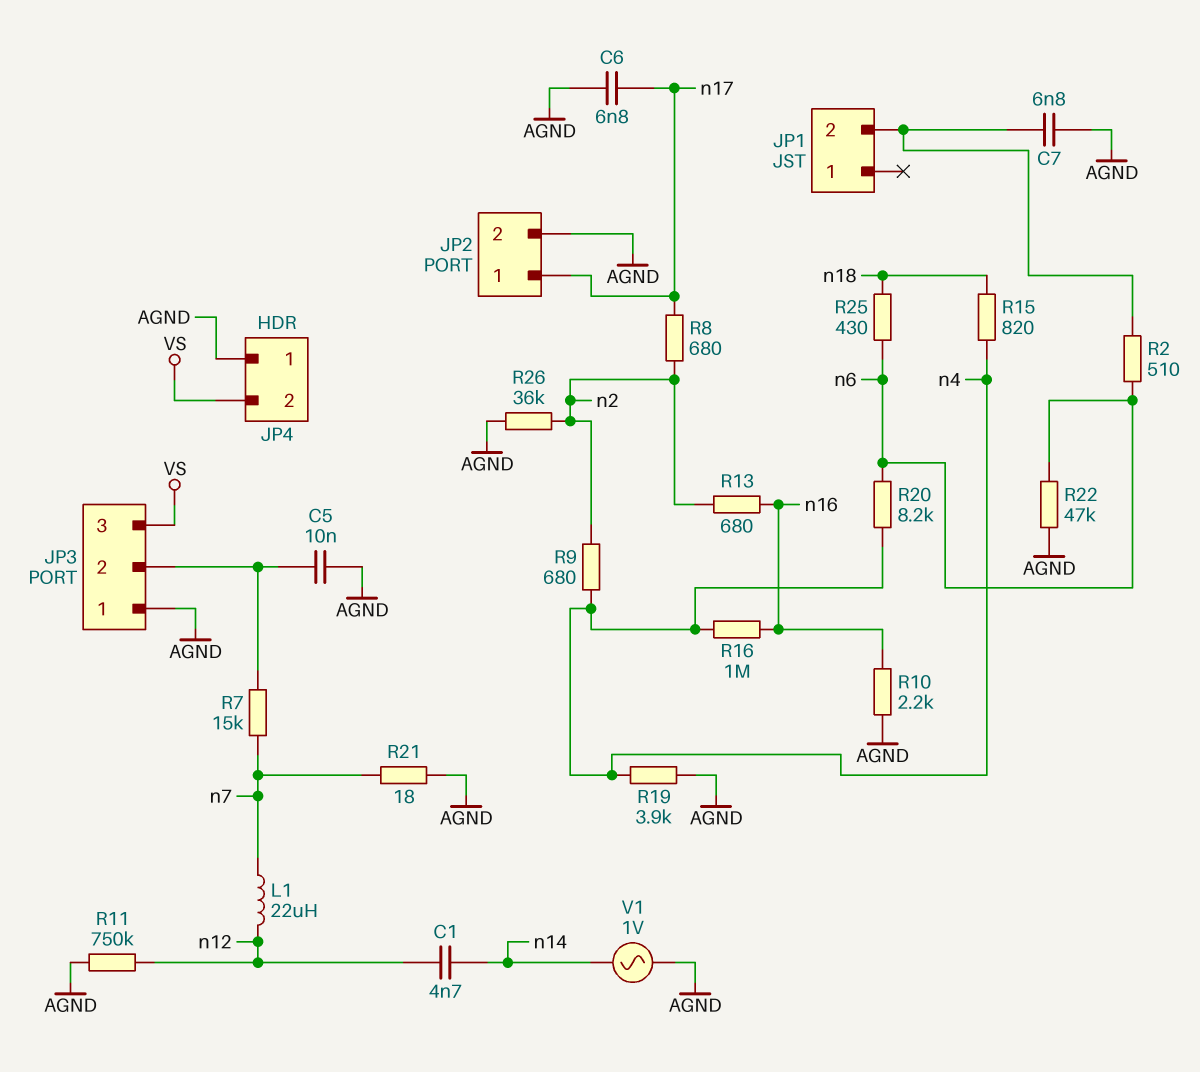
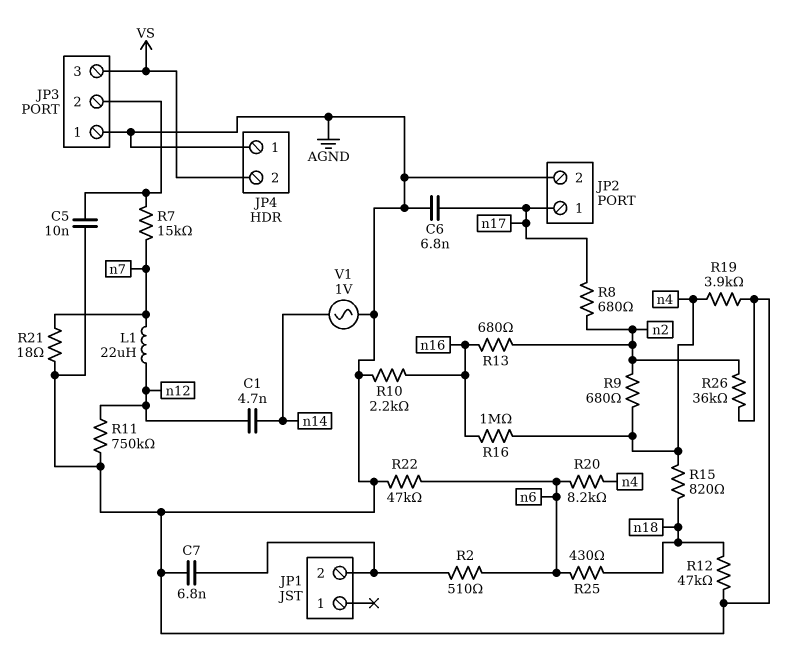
R12: none -> 47k (AGND, n18)

